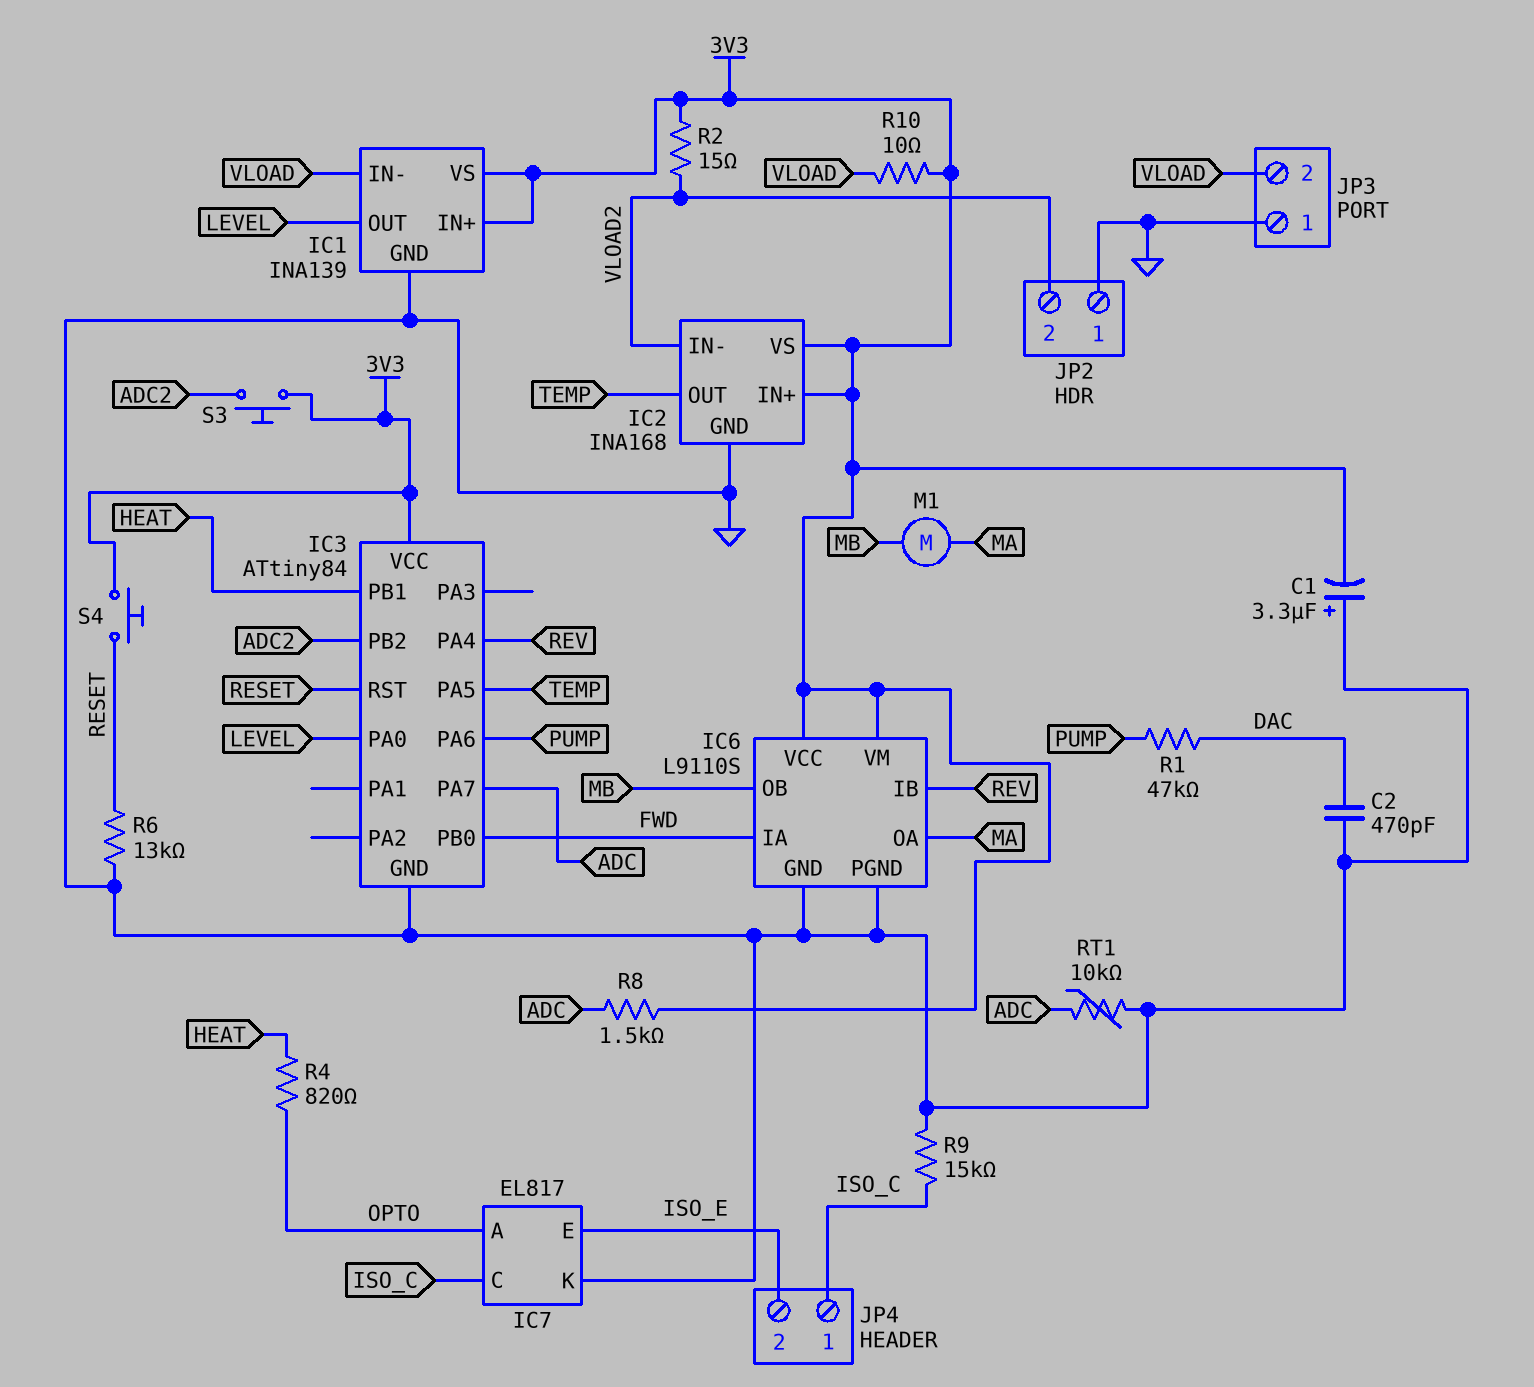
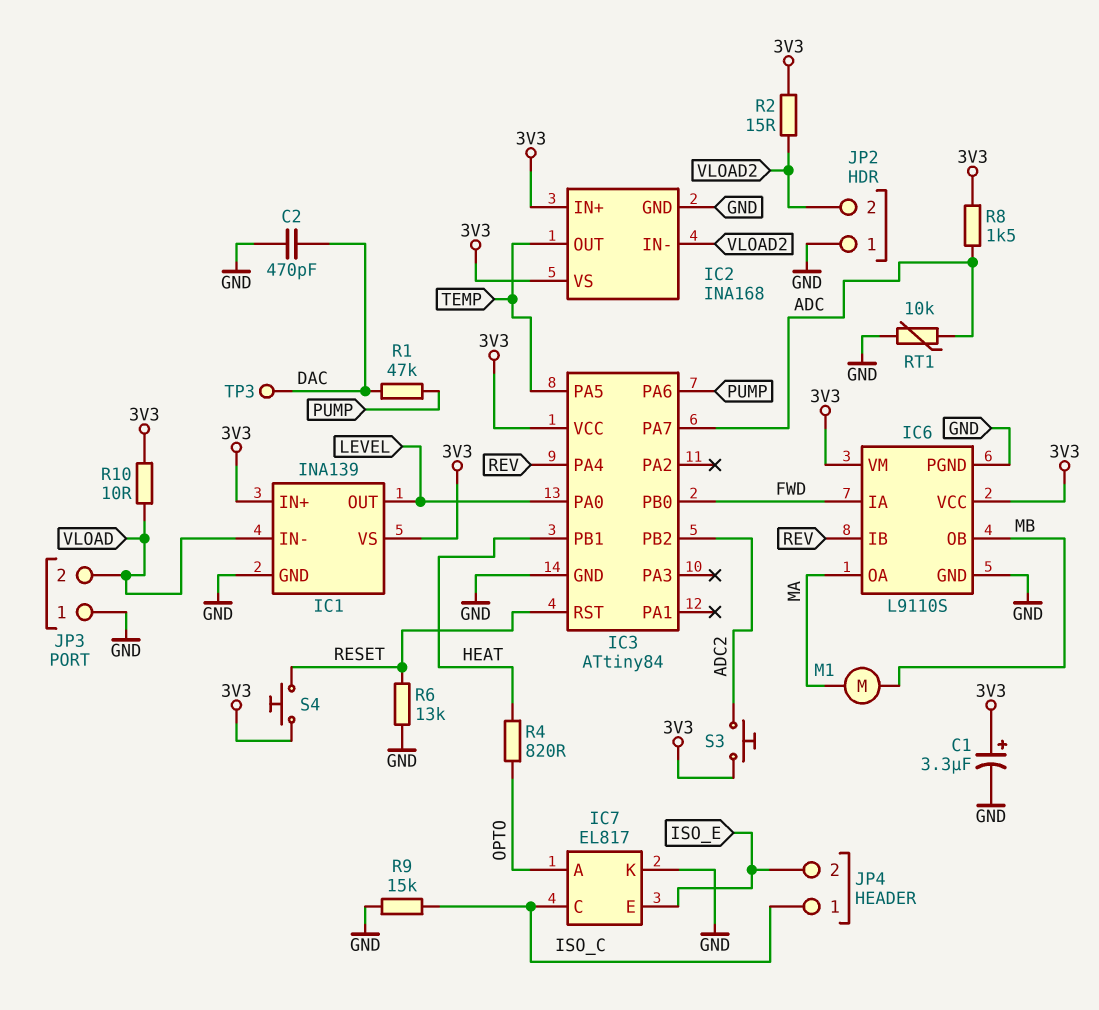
C1: 3.3uF (plus GND, minus 3V3) -> 3.3uF (plus 3V3, minus GND)
TP3: none -> test point (DAC)

